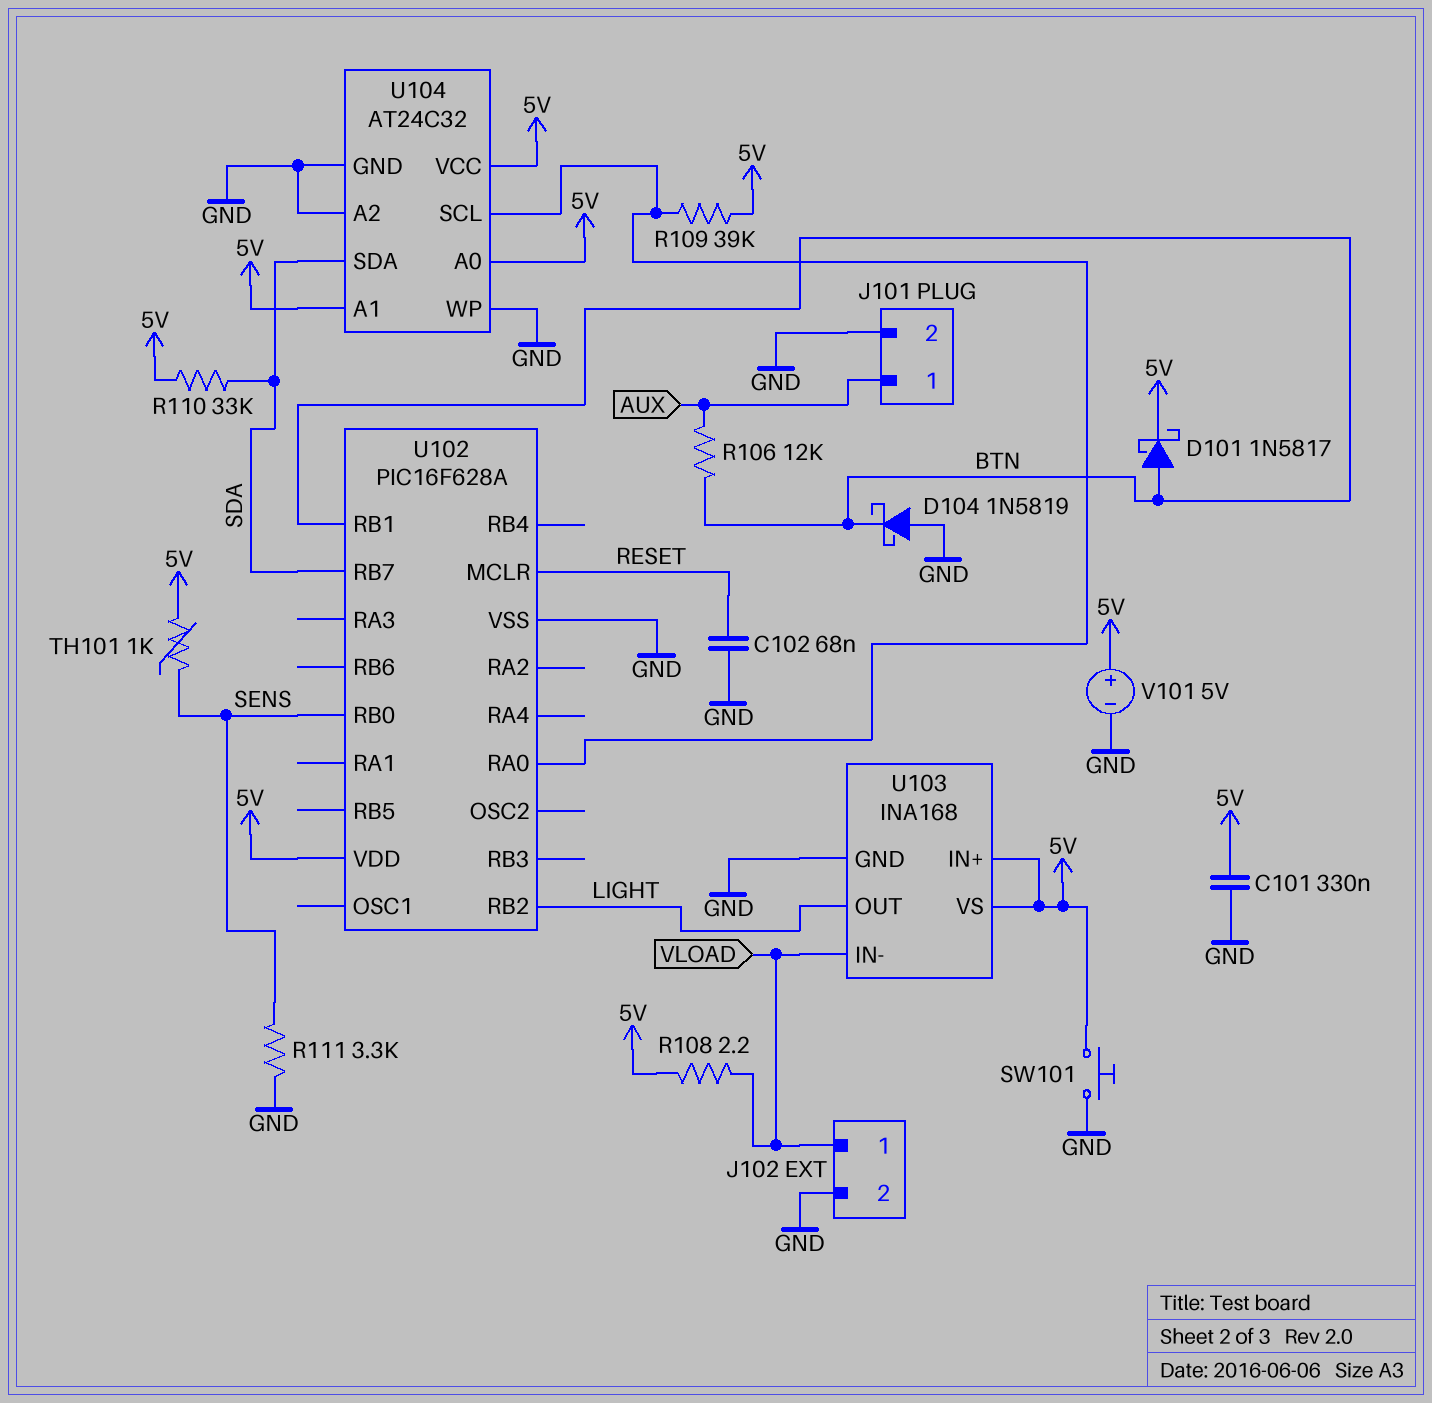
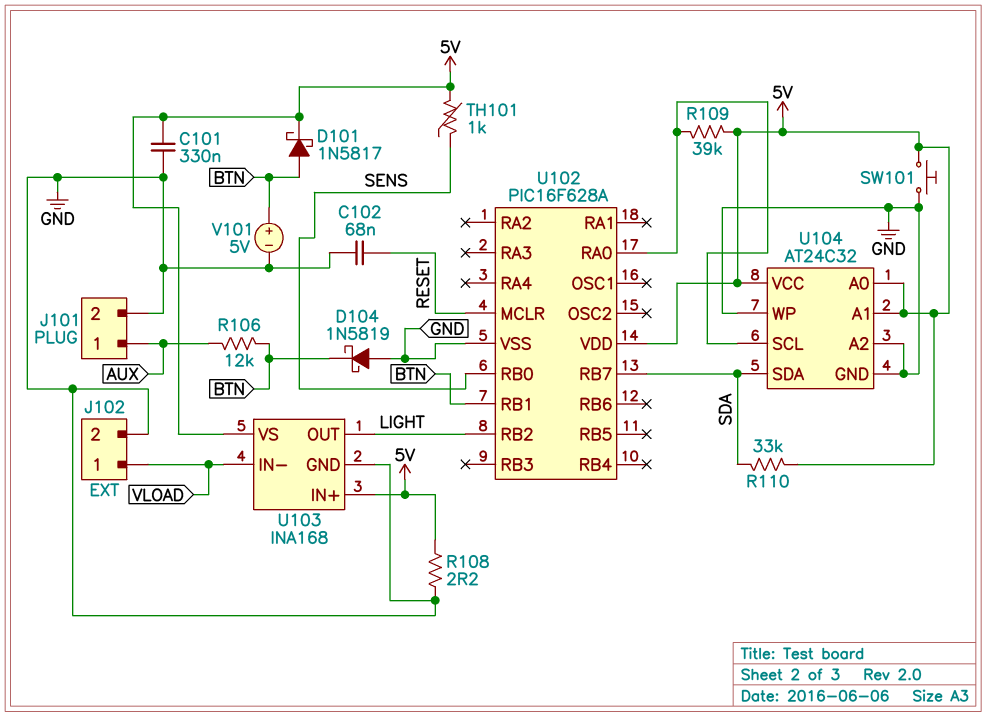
R108: 2.2 (5V, VLOAD) -> 2.2 (5V, GND)
R111: 3.3k (GND, SENS) -> none
V101: 5V (plus 5V, minus GND) -> 5V (plus BTN, minus GND)

